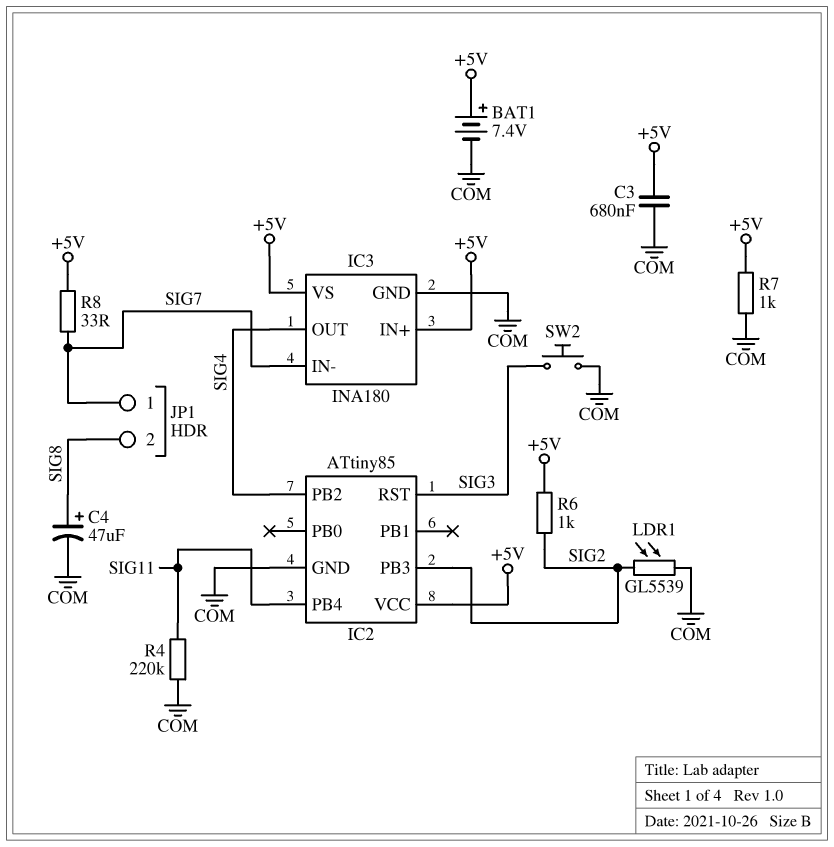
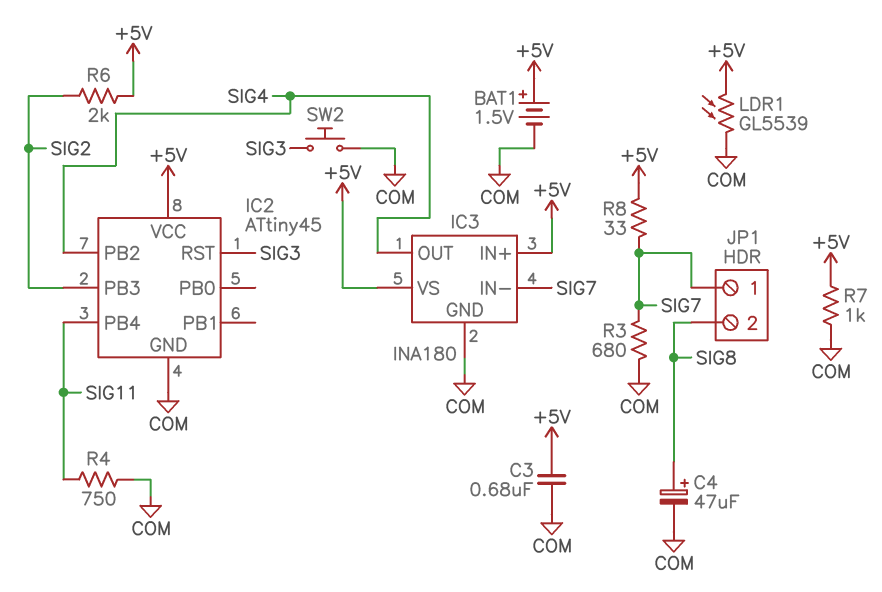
BAT1: 7.4V (plus +5V, minus COM) -> 1.5V (plus +5V, minus COM)
IC2: ATtiny85 -> ATtiny45
LDR1: GL5539 (COM, SIG2) -> GL5539 (+5V, COM)
R3: none -> 680 (COM, SIG7)
R4: 220k (COM, SIG11) -> 750 (COM, SIG11)
R6: 1k (+5V, SIG2) -> 2k (+5V, SIG2)

